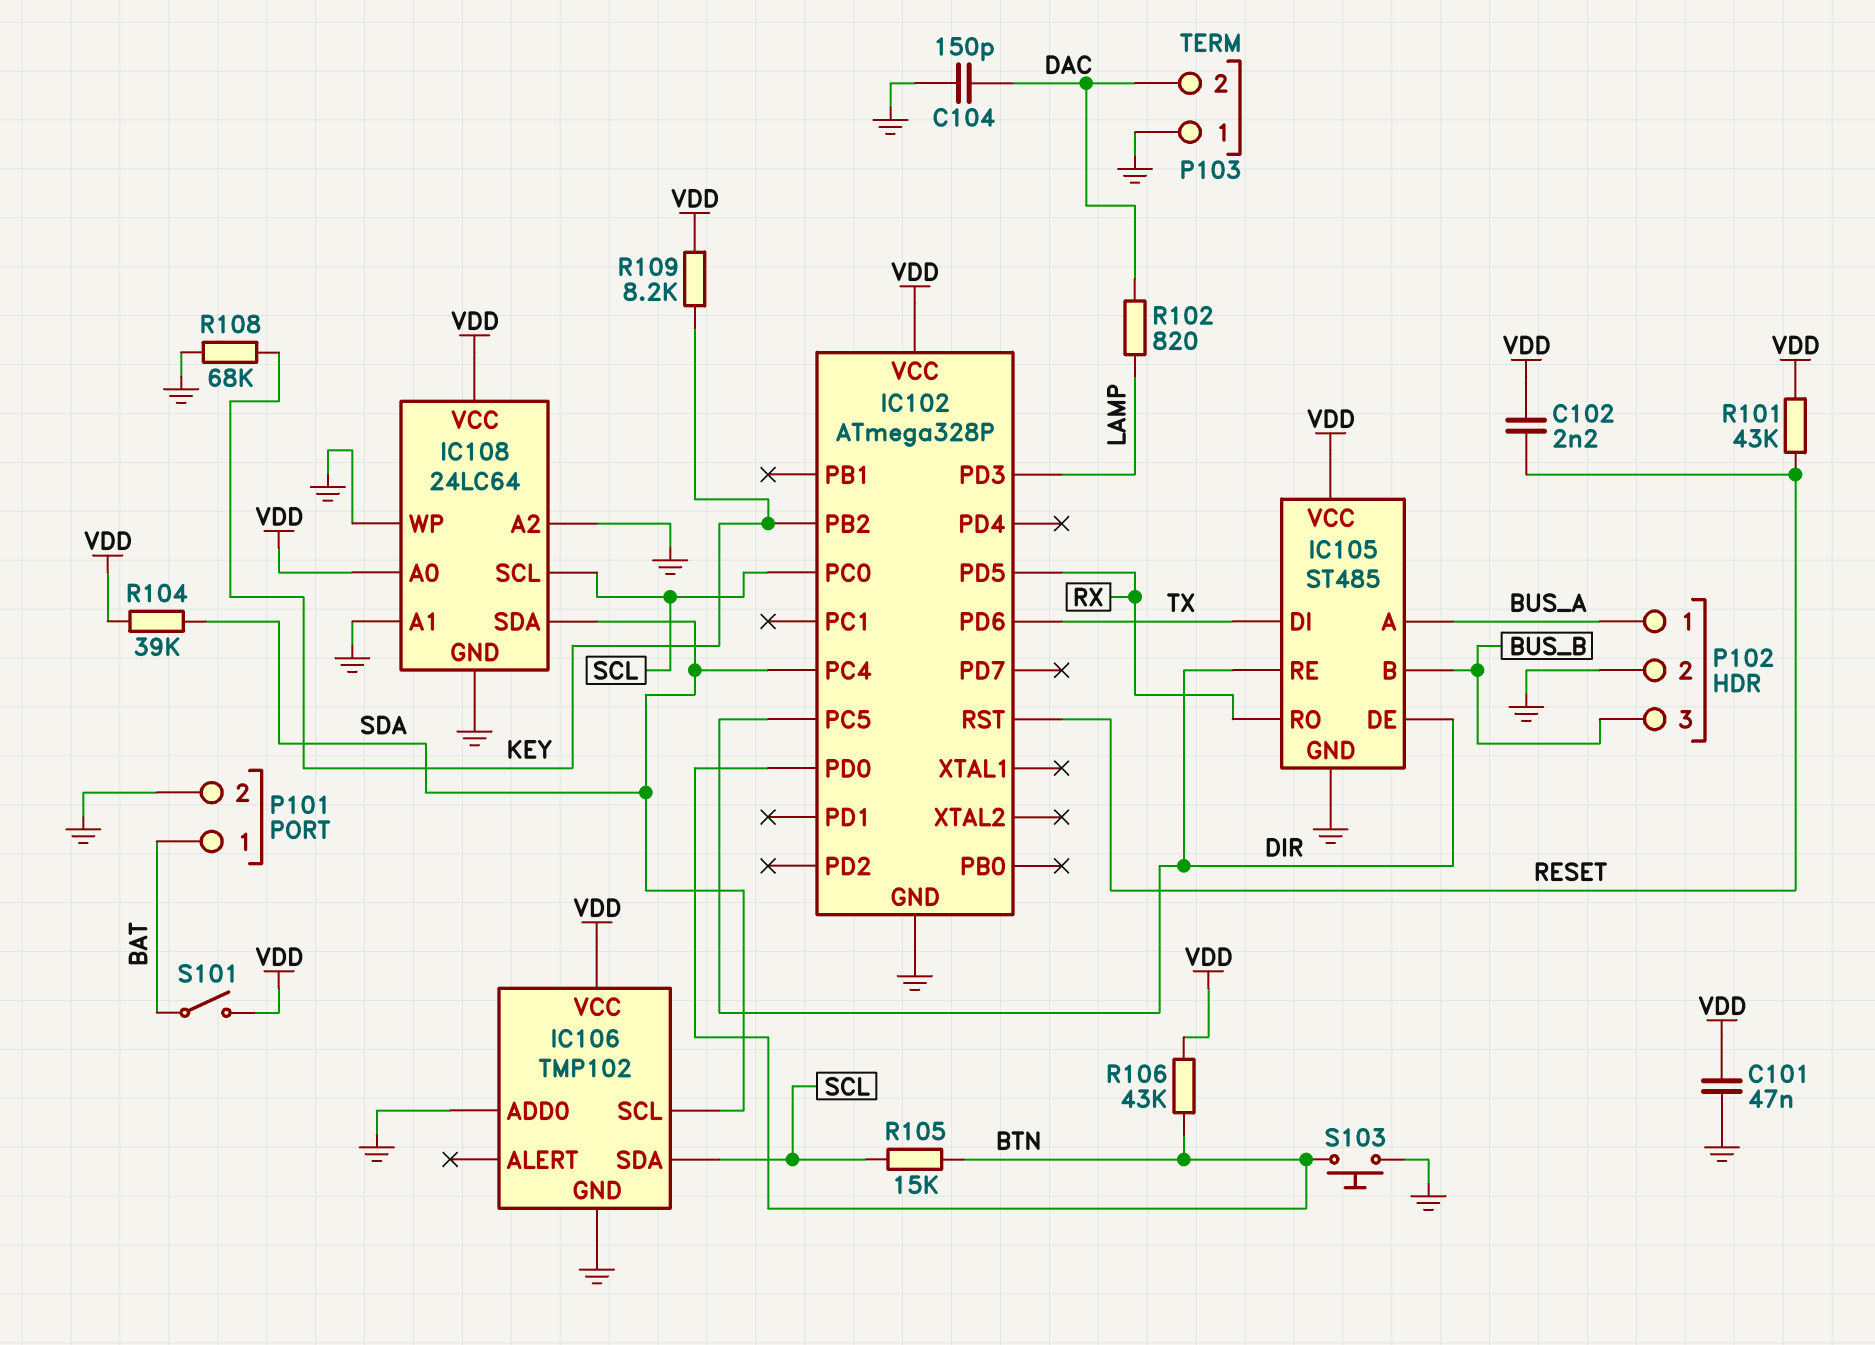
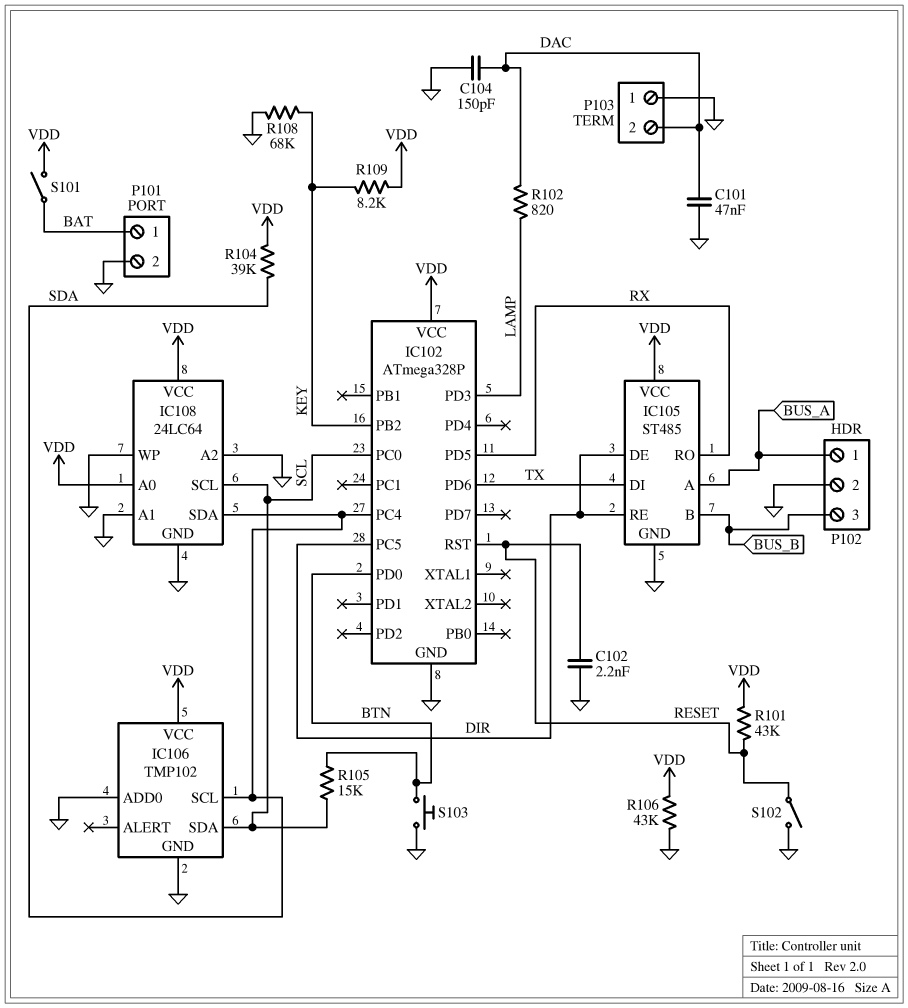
C101: 47nF (GND, VDD) -> 47nF (DAC, GND)
C102: 2.2nF (RESET, VDD) -> 2.2nF (GND, RESET)
R106: 43k (BTN, VDD) -> 43k (GND, VDD)
S102: none -> switch (GND, RESET)

